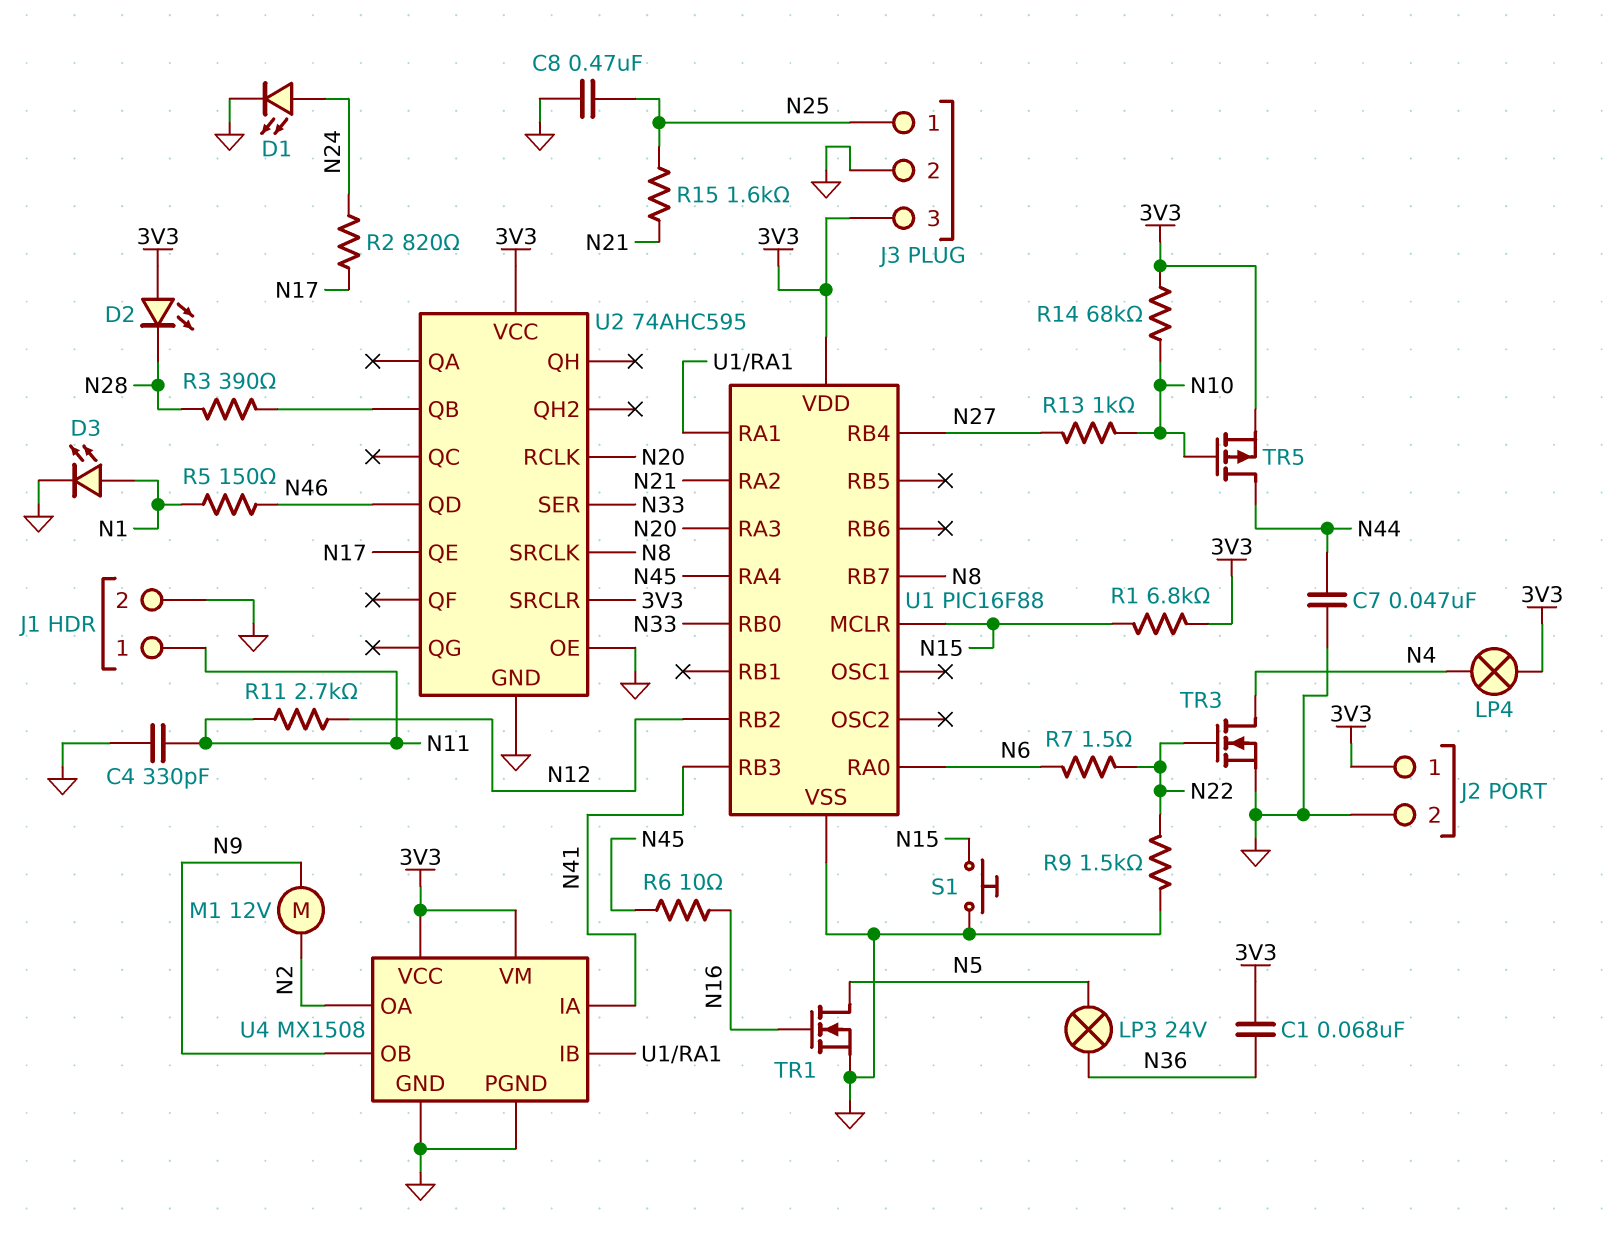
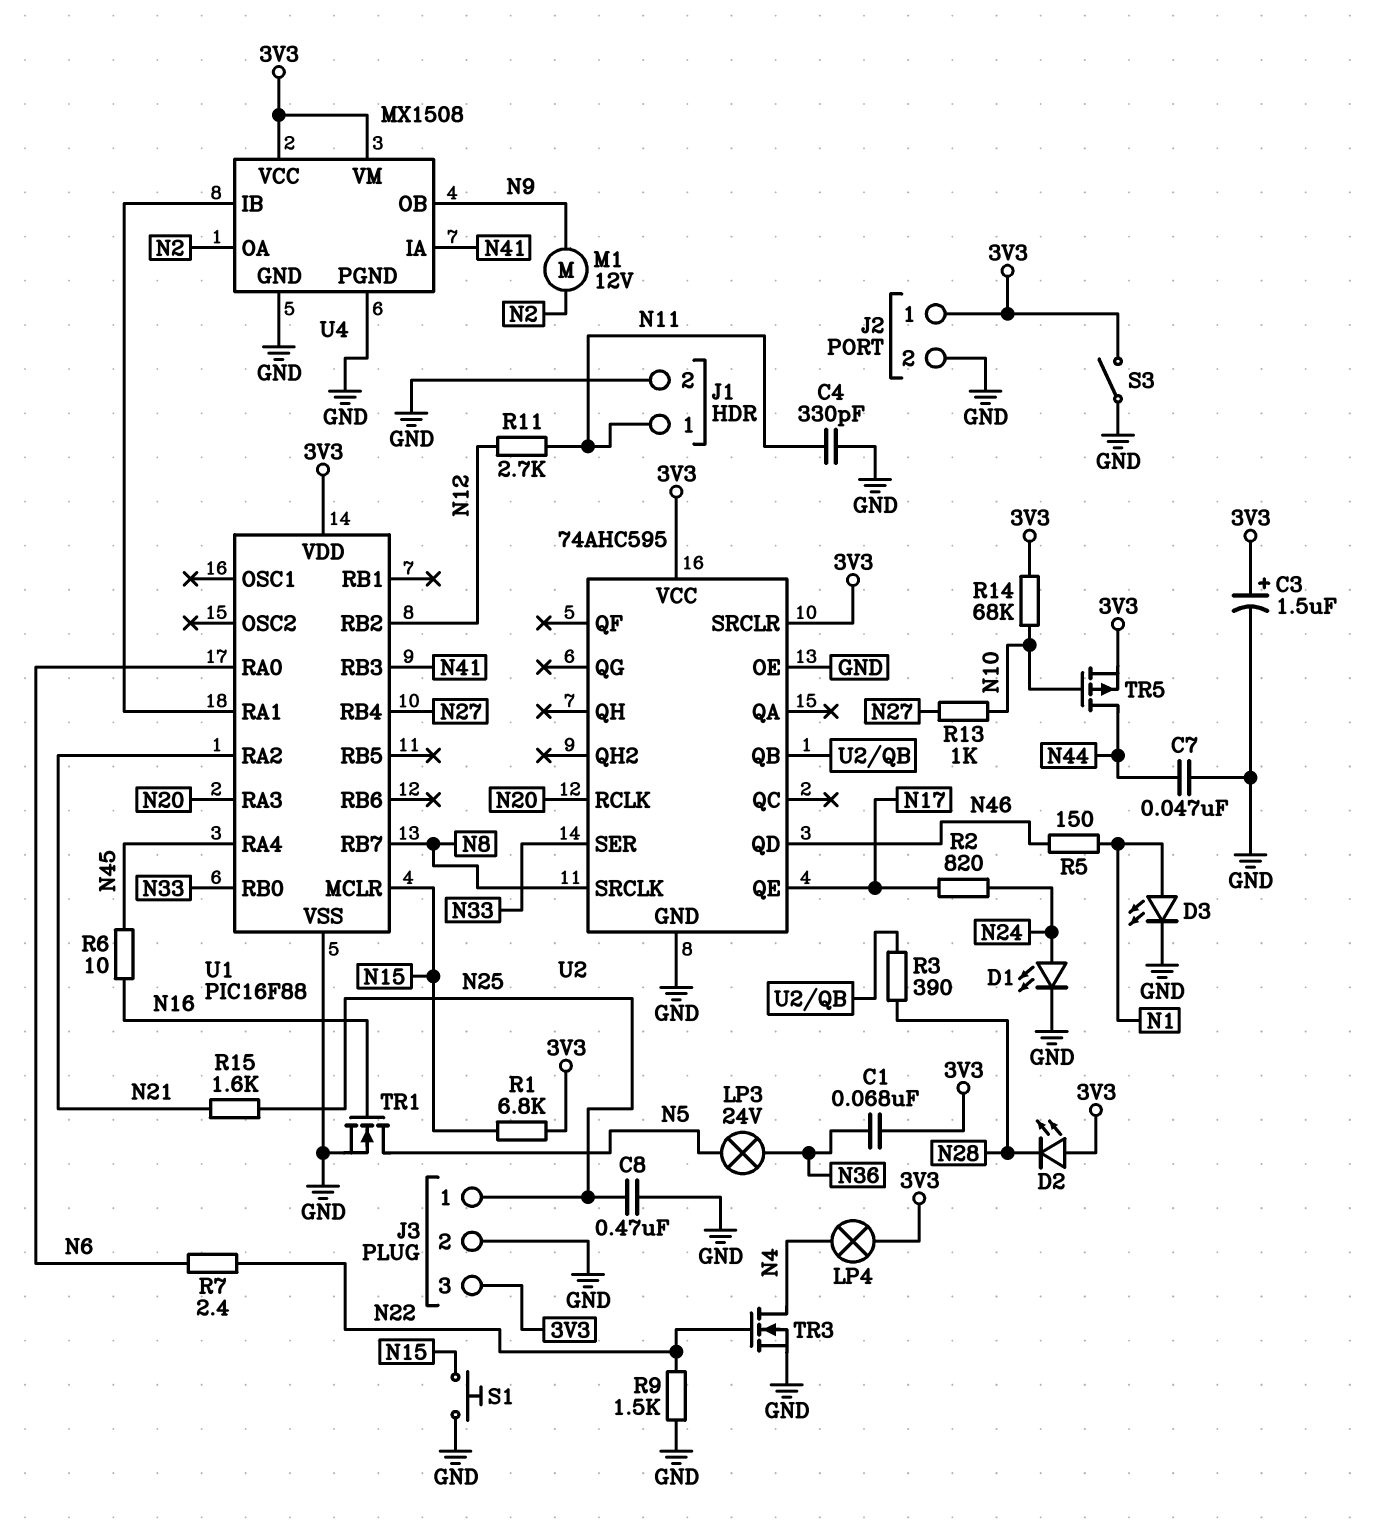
C3: none -> 1.5uF (plus 3V3, minus GND)
R7: 1.5 (N6, N22) -> 2.4 (N6, N22)
S3: none -> switch (3V3, GND)

